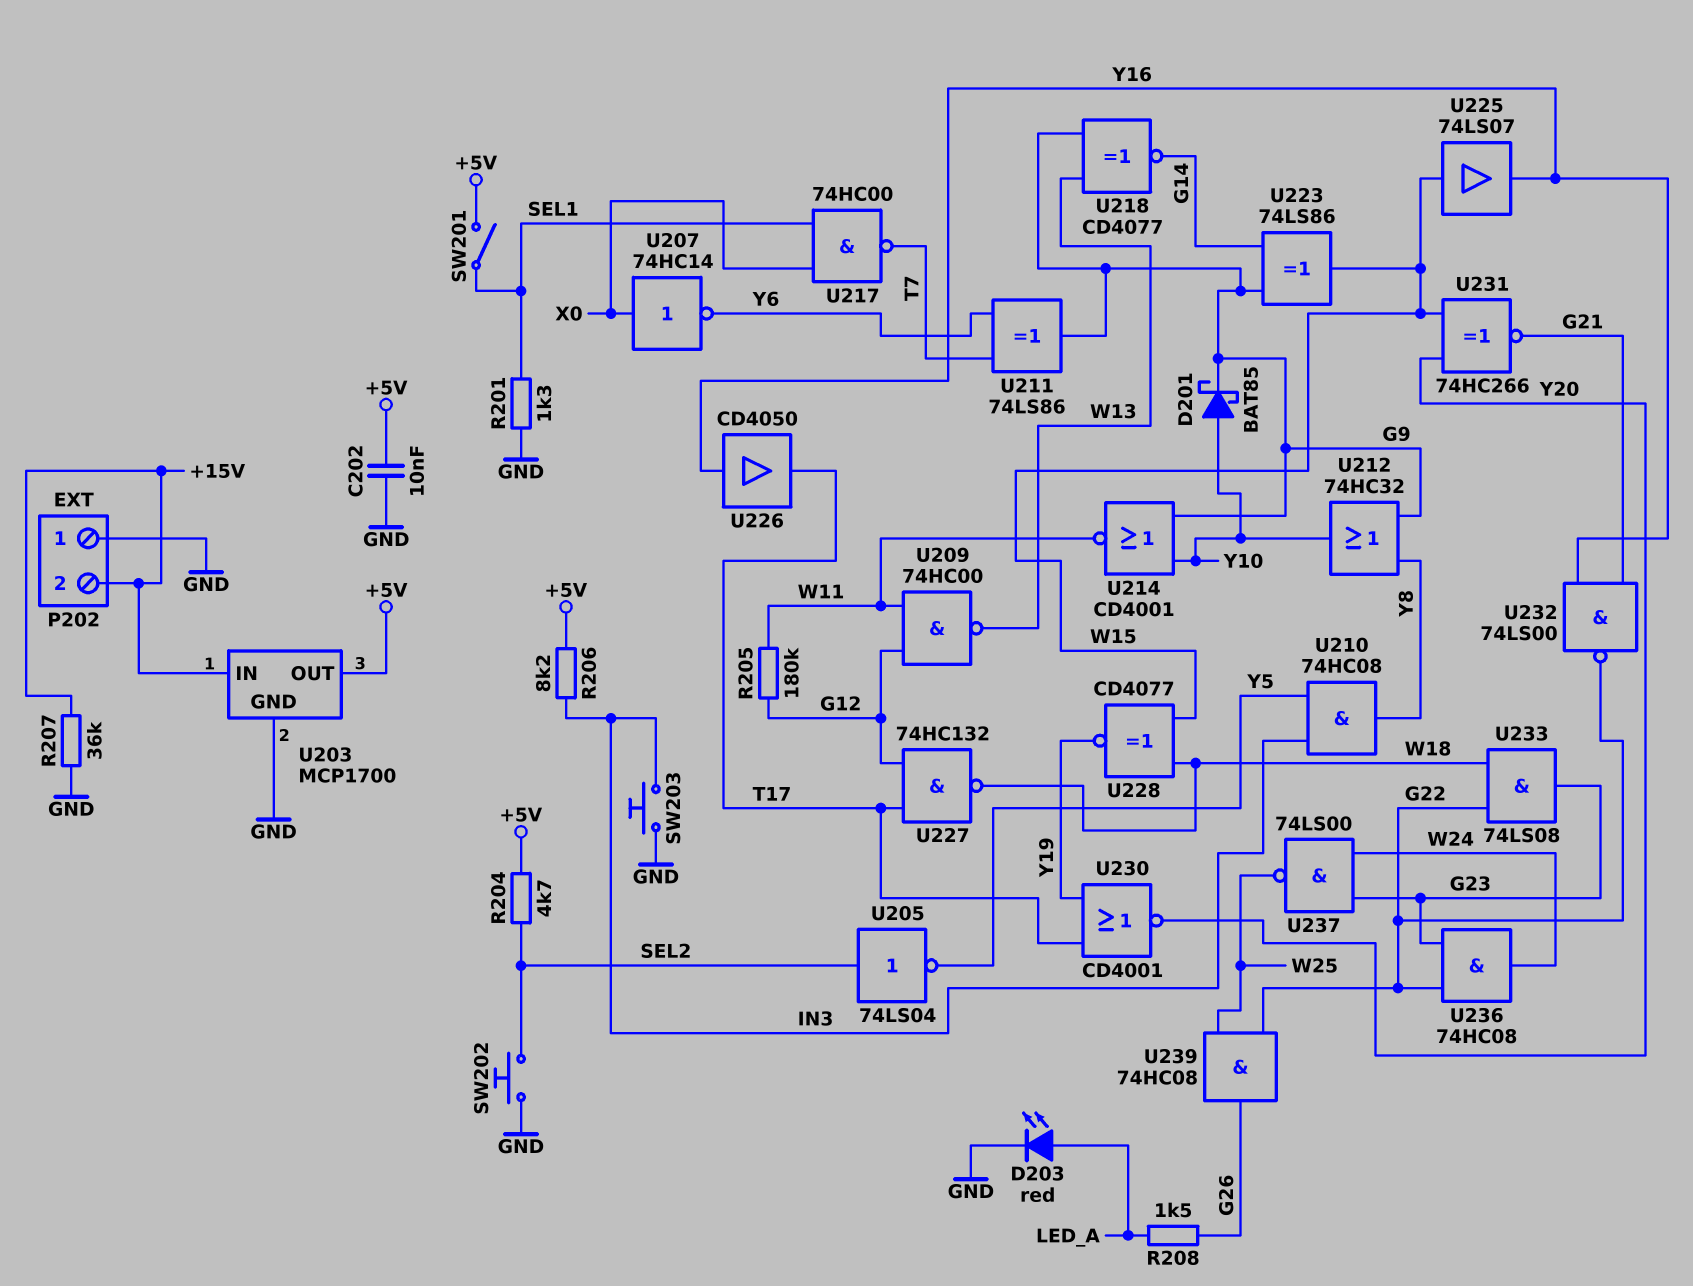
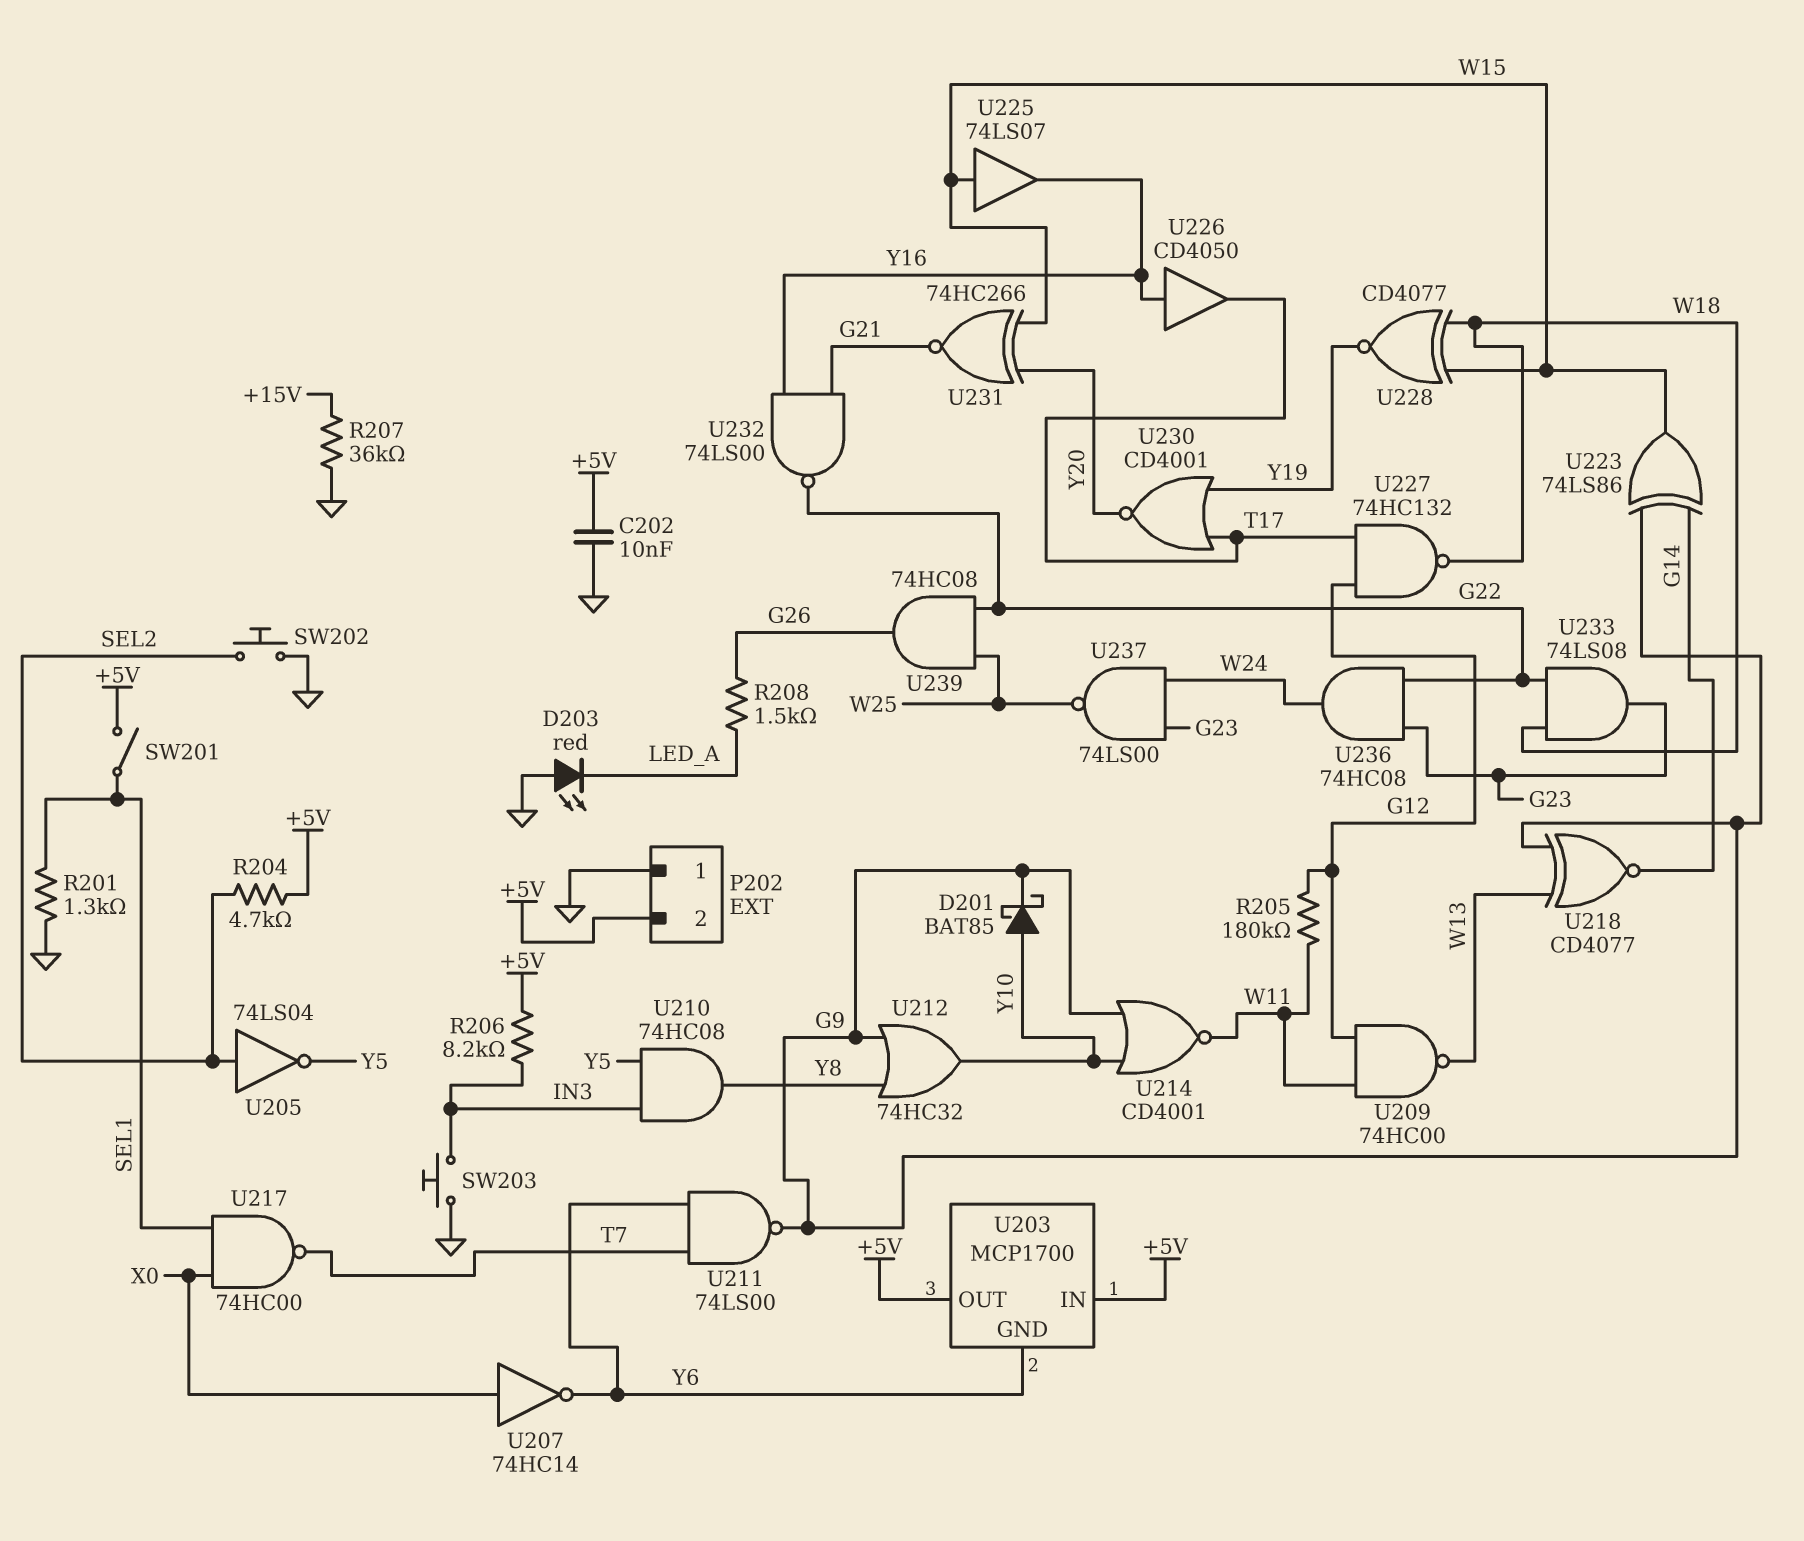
D203: LED red (A LED_A, K GND) -> LED red (A GND, K LED_A)
P202 pin 2: +15V -> +5V
U203 pin GND: GND -> Y6
U203 pin IN: +15V -> +5V
U211: XOR 74LS86 (in T7, in Y6, out G9) -> NAND 74LS00 (in T7, in Y6, out G9)

